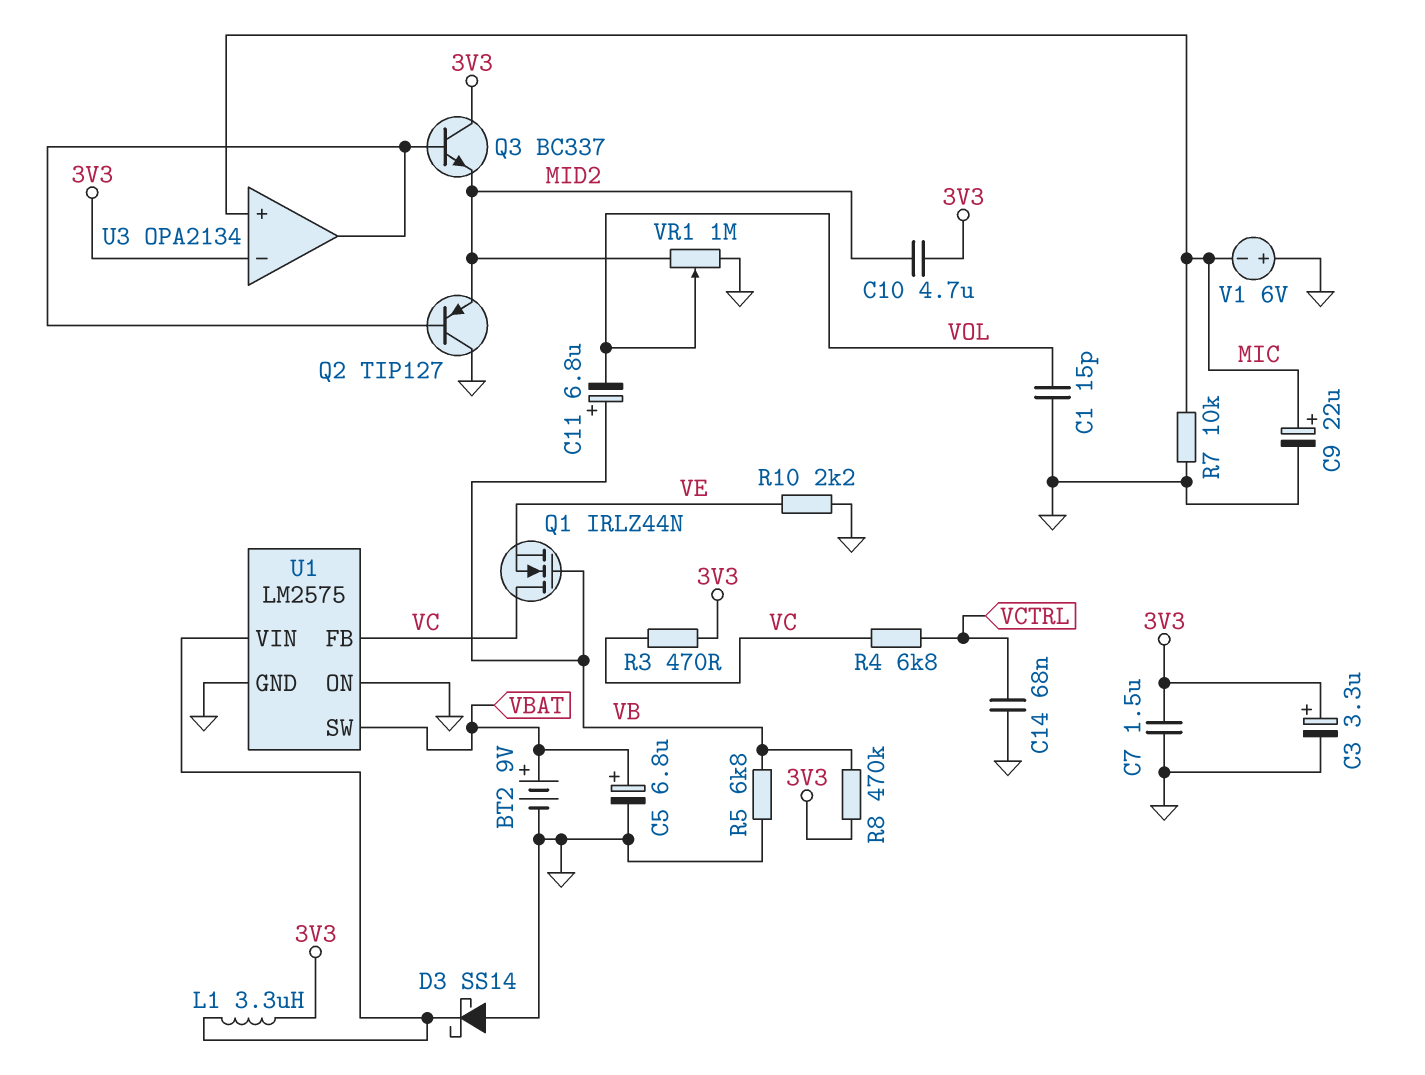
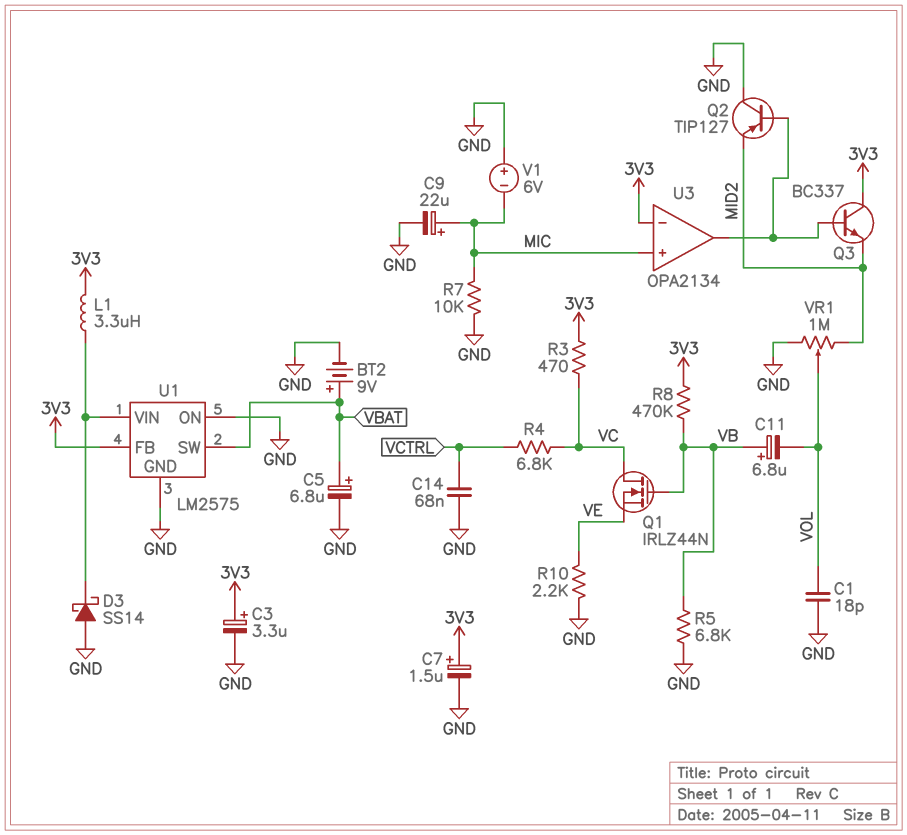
C1: 15pF (GND, VOL) -> 18pF (GND, VOL)
C7: 1.5uF (3V3, GND) -> 1.5uF (plus 3V3, minus GND)
C10: 4.7uF (3V3, MID2) -> none
U1 pin FB: VC -> 3V3

